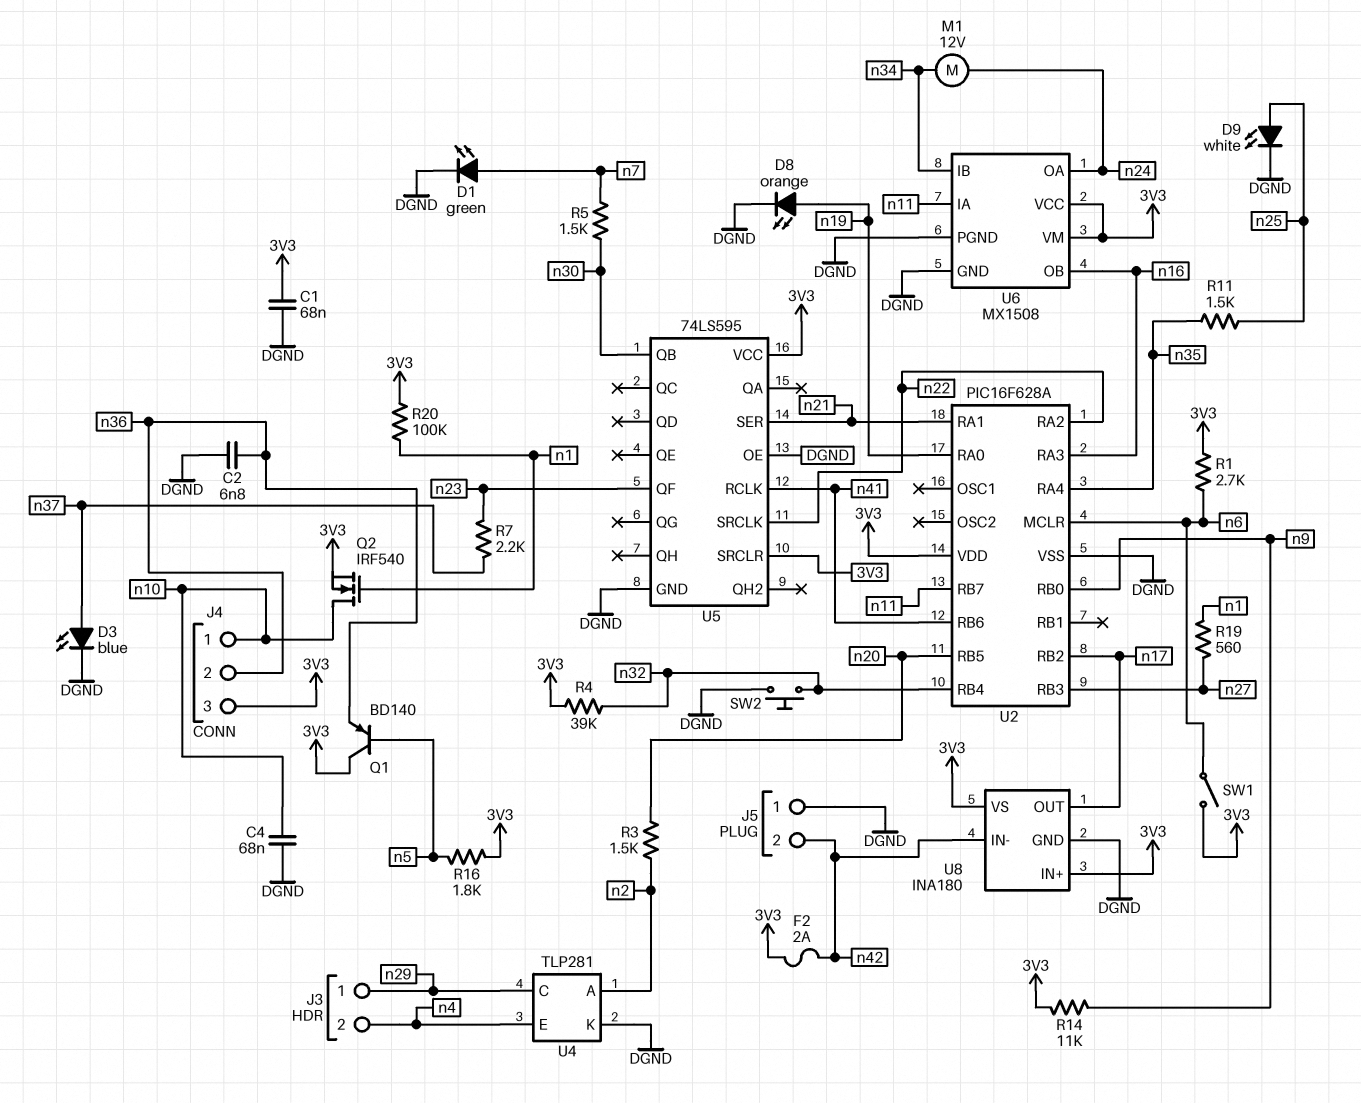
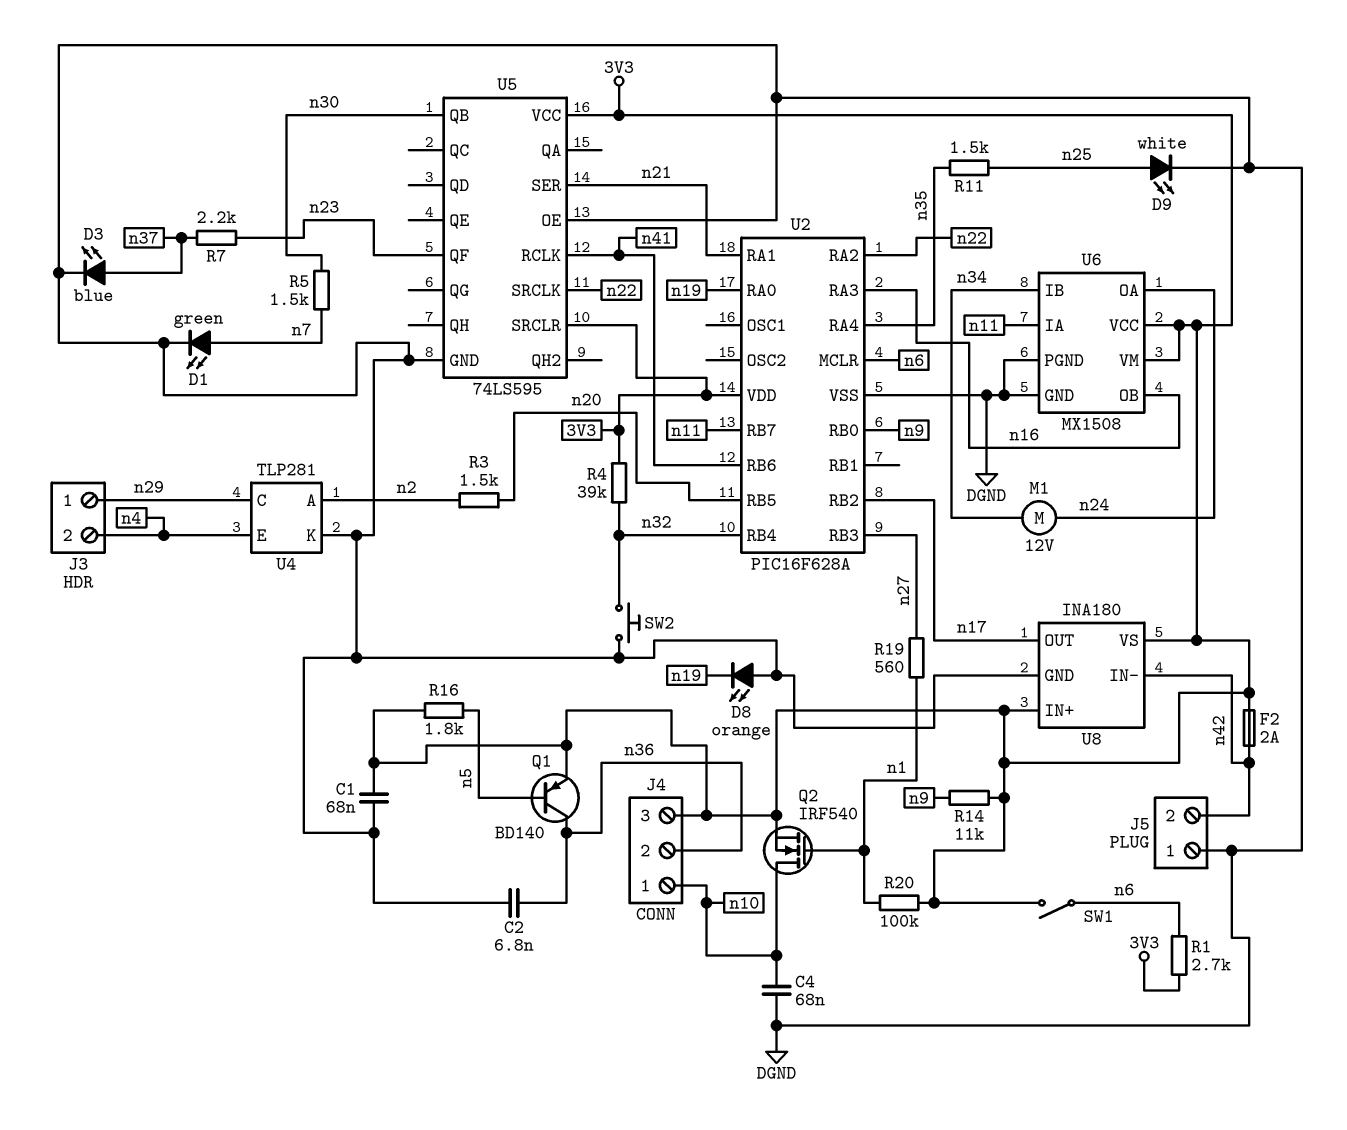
D8: LED orange (A n19, K DGND) -> LED orange (A DGND, K n19)
Q1: PNP BD140 (B n5, C 3V3, E n36) -> PNP BD140 (B n5, C n36, E 3V3)

